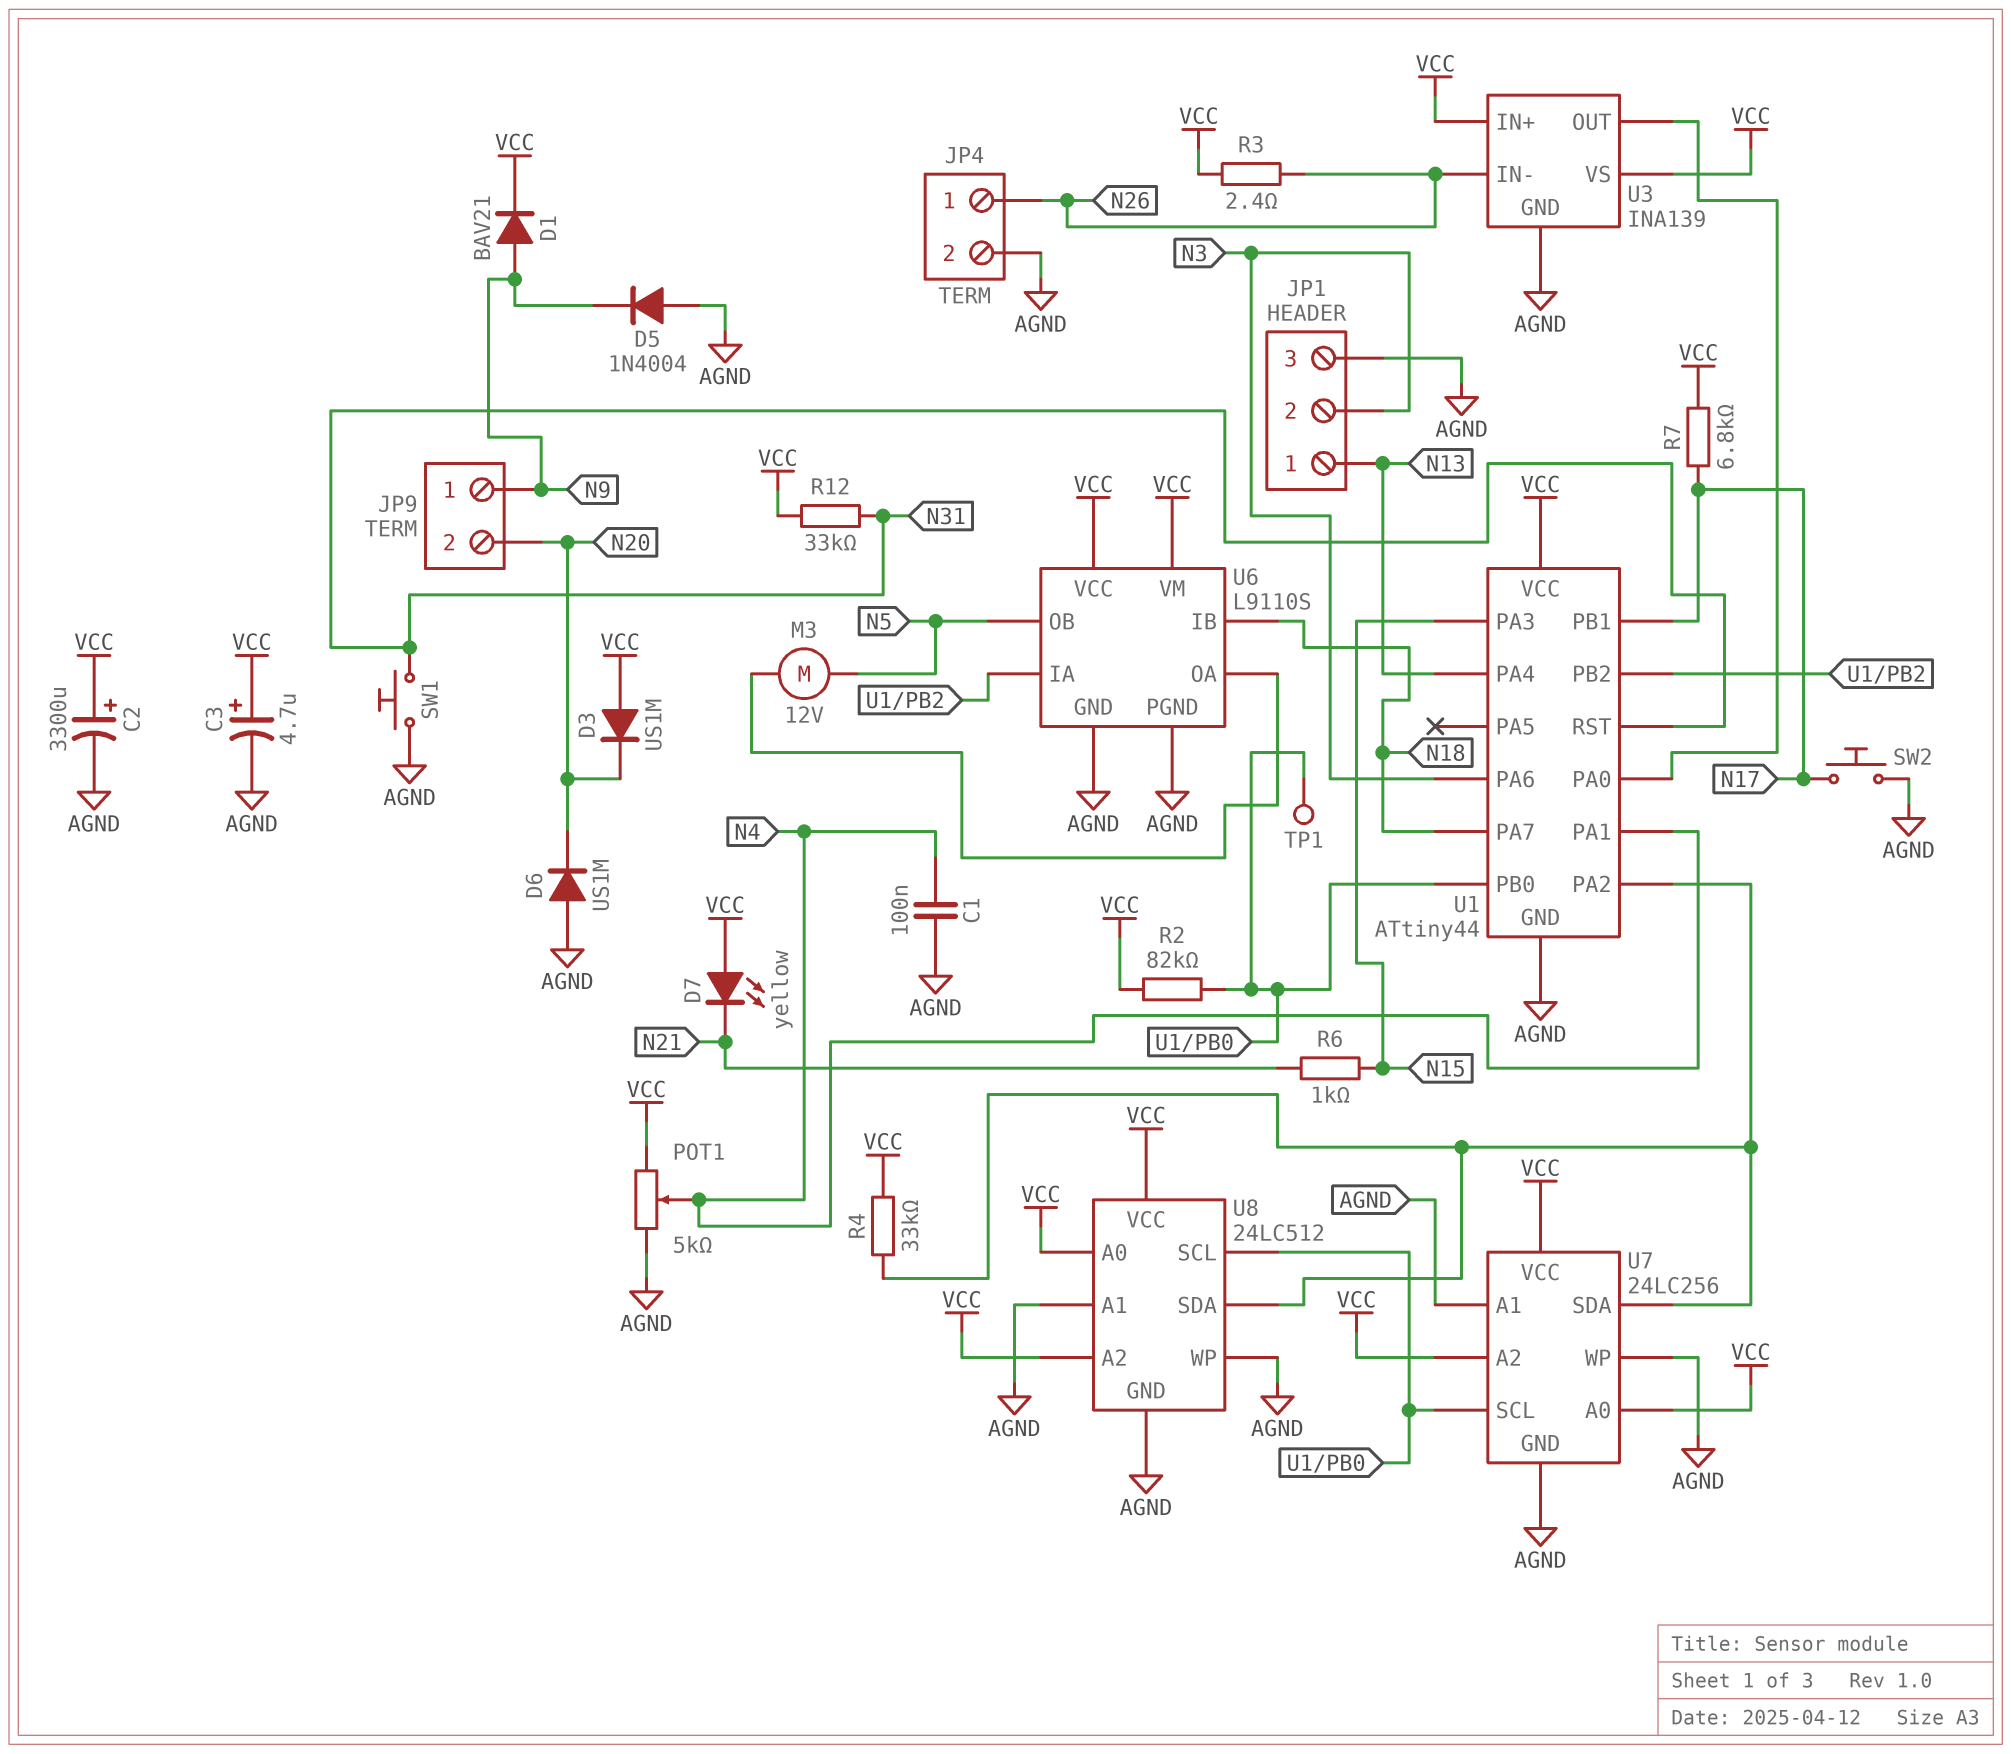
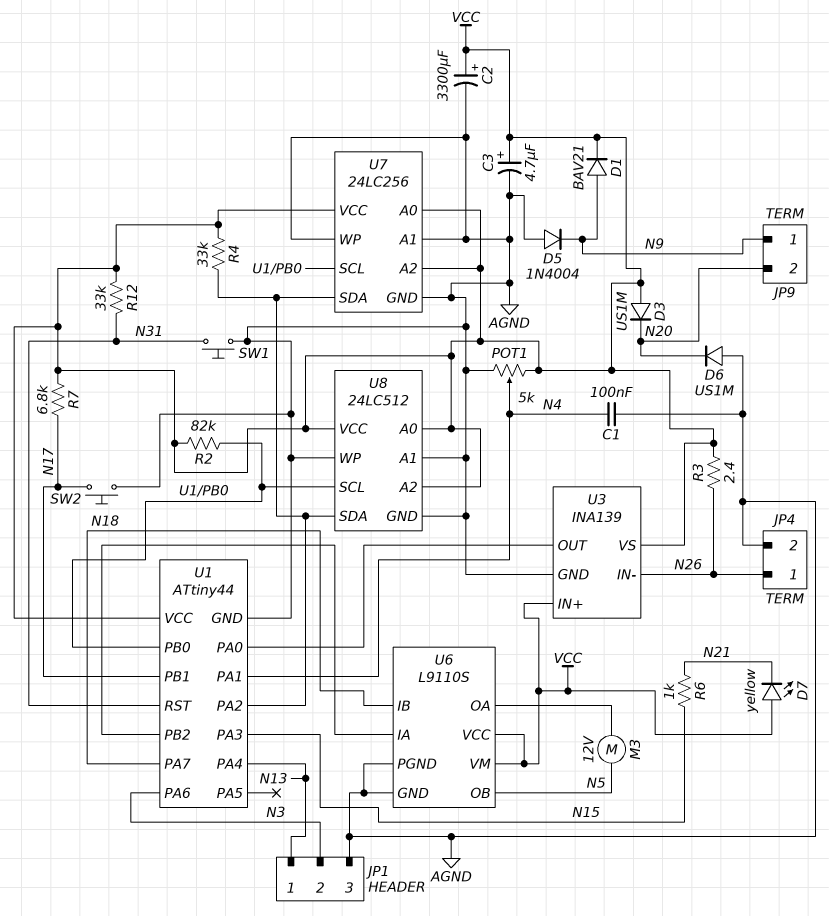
TP1: test point (U1/PB0) -> none

